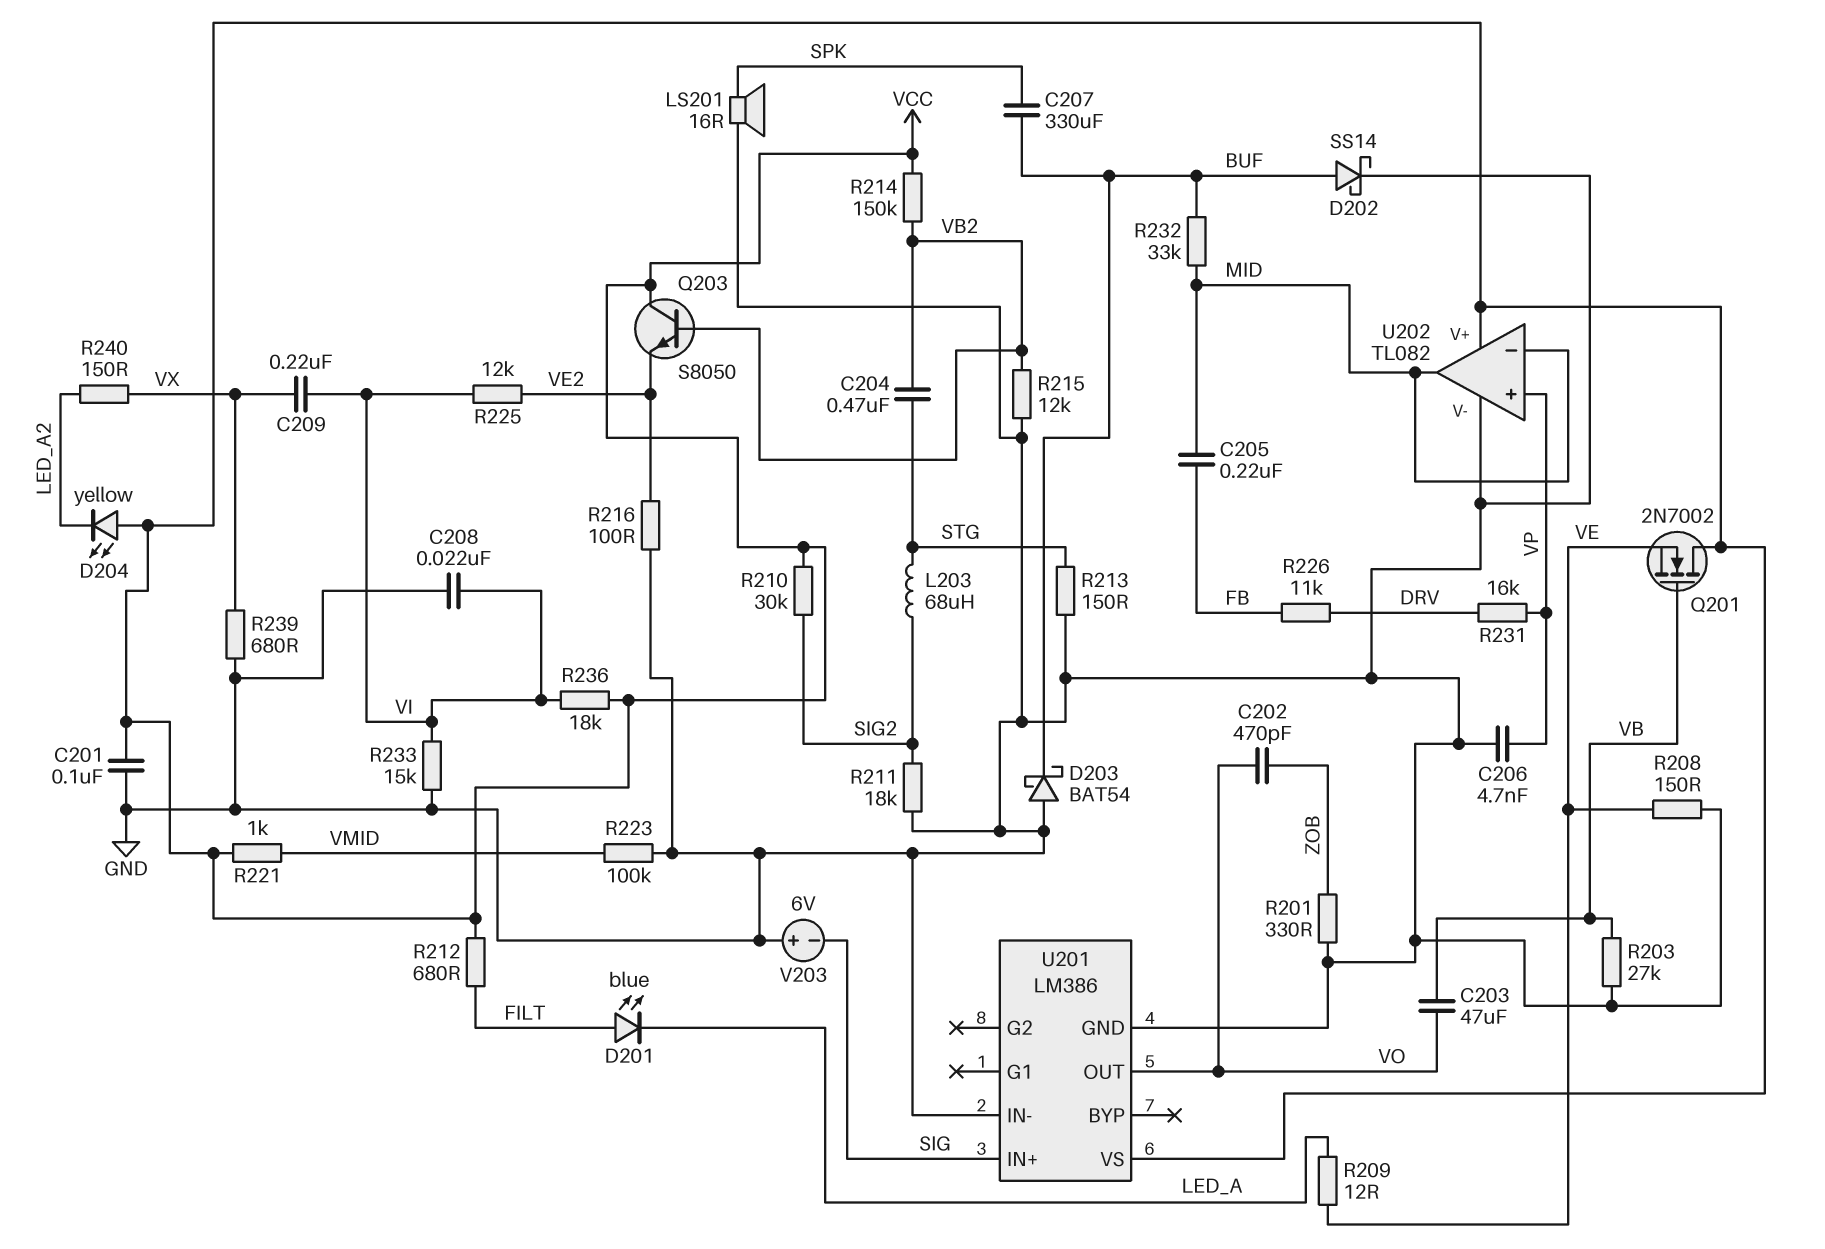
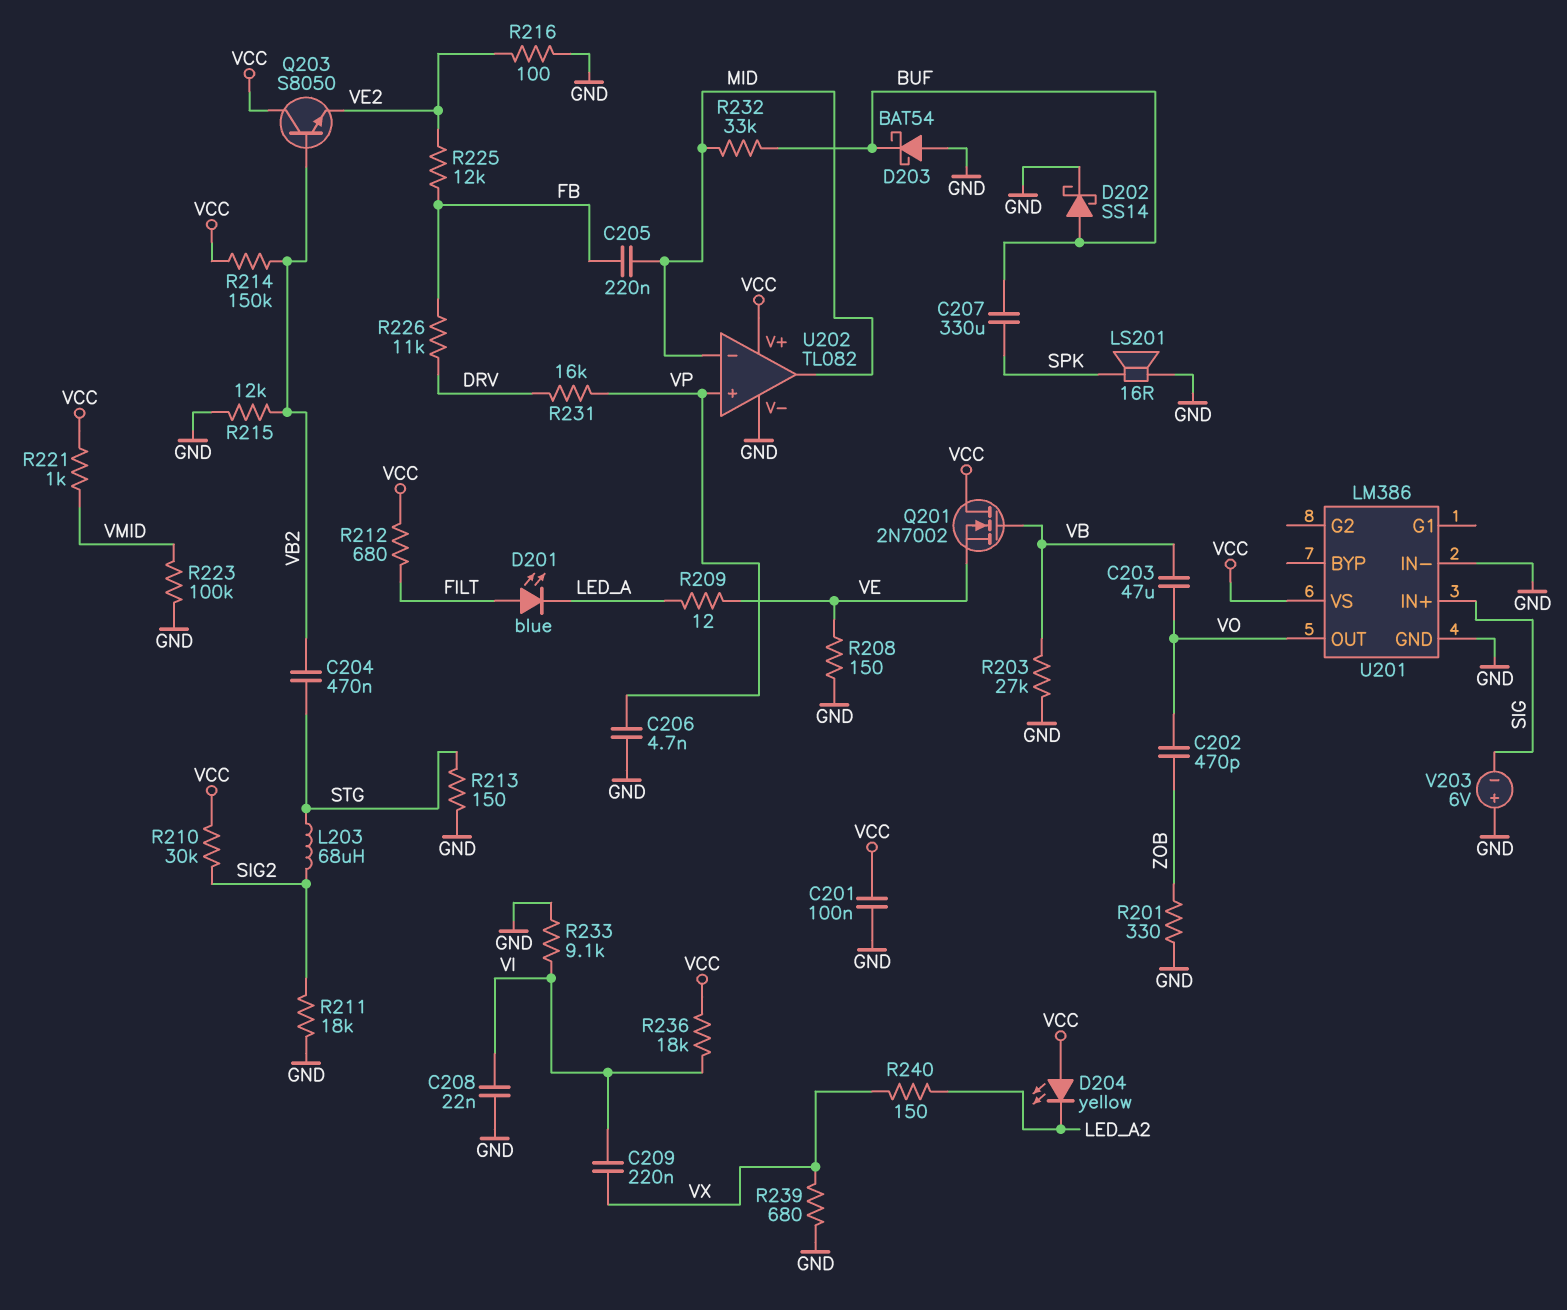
R225: 12k (VE2, VI) -> 12k (FB, VE2)
R233: 15k (GND, VI) -> 9.1k (GND, VI)

